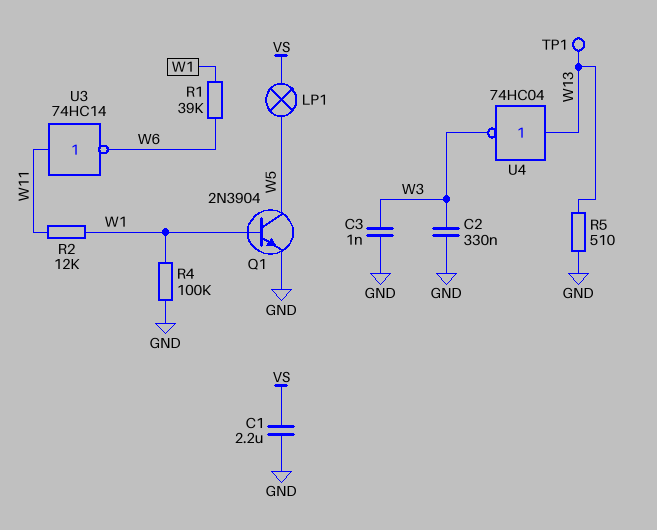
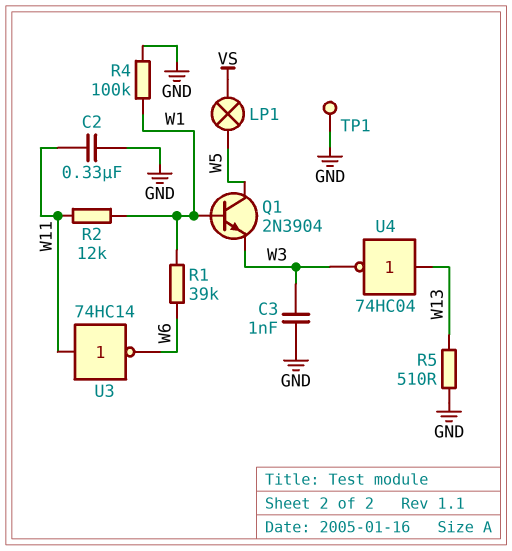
C1: 2.2uF (GND, VS) -> none
C2: 330nF (GND, W3) -> 330nF (GND, W11)
Q1: NPN 2N3904 (B W1, C W5, E GND) -> NPN 2N3904 (B W1, C W5, E W3)
TP1: test point (W13) -> test point (GND)

